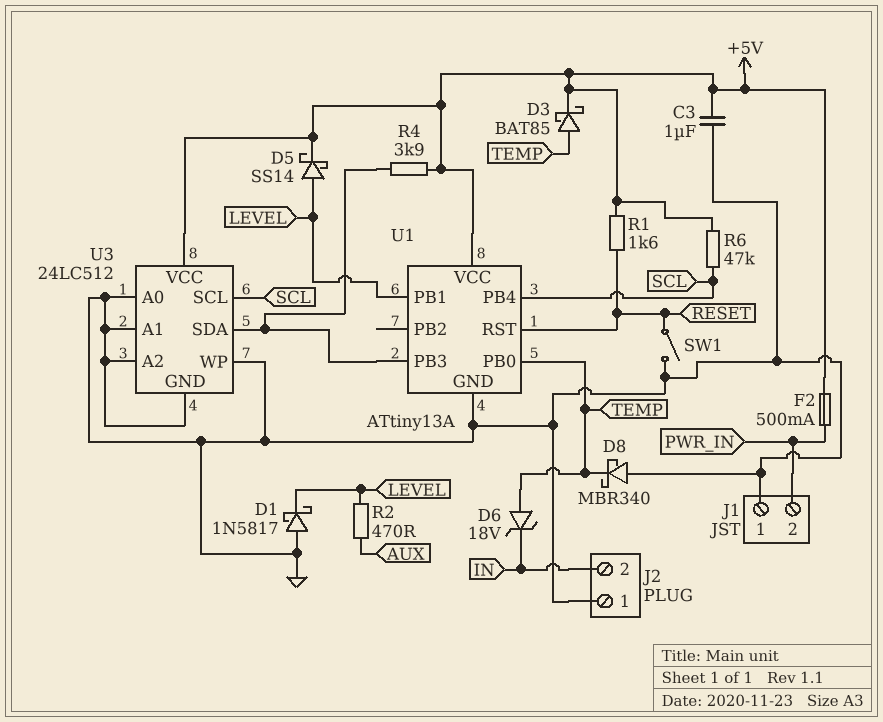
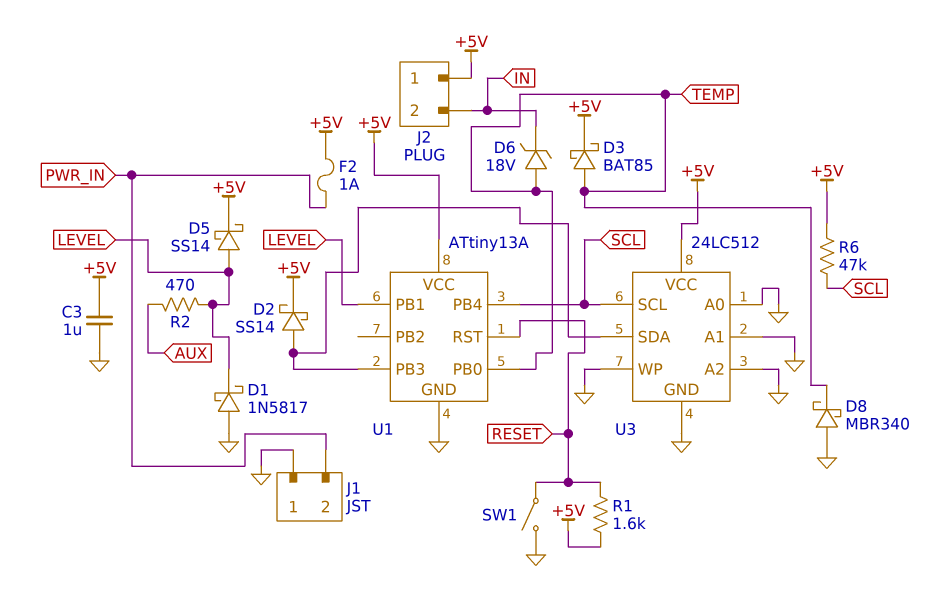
D2: none -> schottky SS14 (A U1/PB3, K +5V)
F2: 500mA (+5V, PWR_IN) -> 1A (+5V, PWR_IN)
J2 pin 1: GND -> +5V
R4: 3.9k (+5V, U1/PB3) -> none

